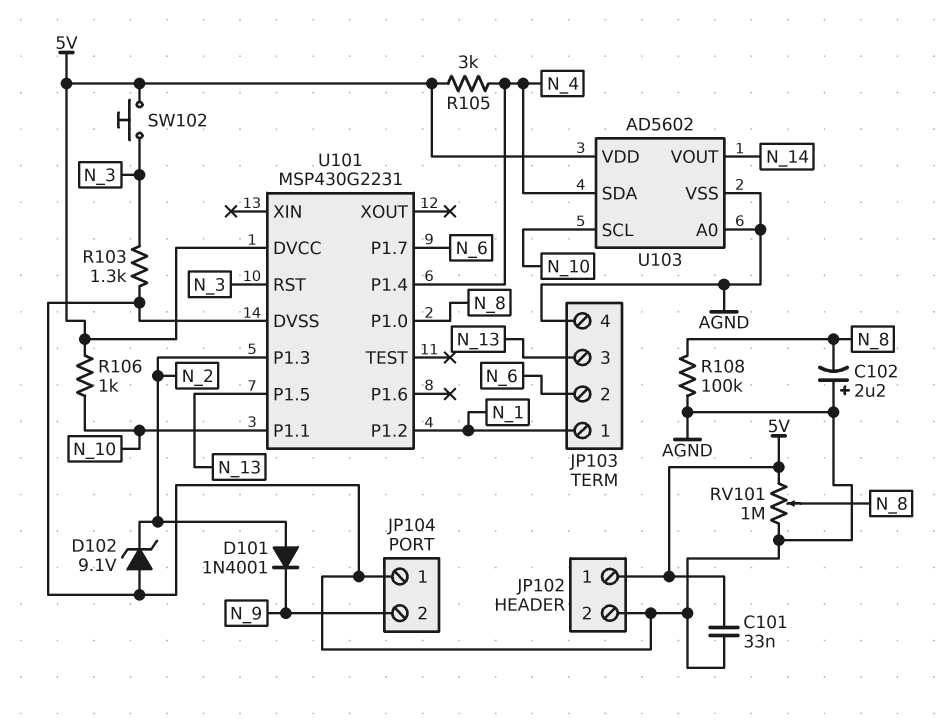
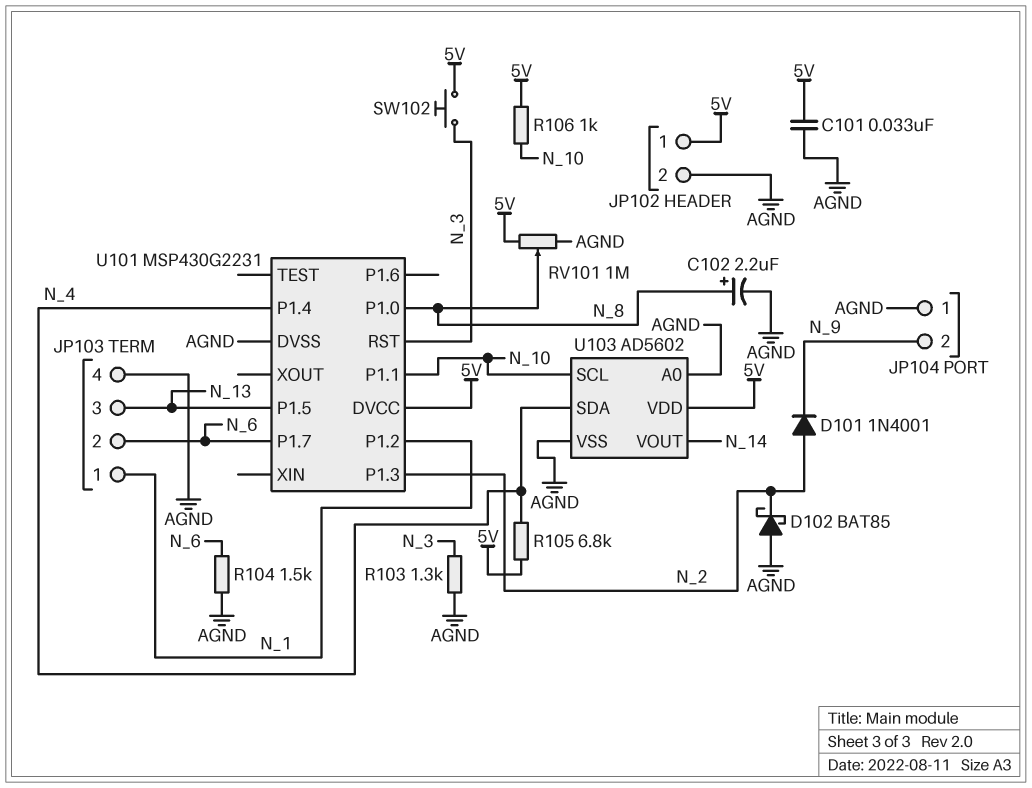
C102: 2.2uF (plus AGND, minus N_8) -> 2.2uF (plus N_8, minus AGND)
D102: zener 9.1V (A AGND, K N_2) -> schottky BAT85 (A AGND, K N_2)
R104: none -> 1.5k (AGND, N_6)
R105: 3k (5V, N_4) -> 6.8k (5V, N_4)
R108: 100k (AGND, N_8) -> none

